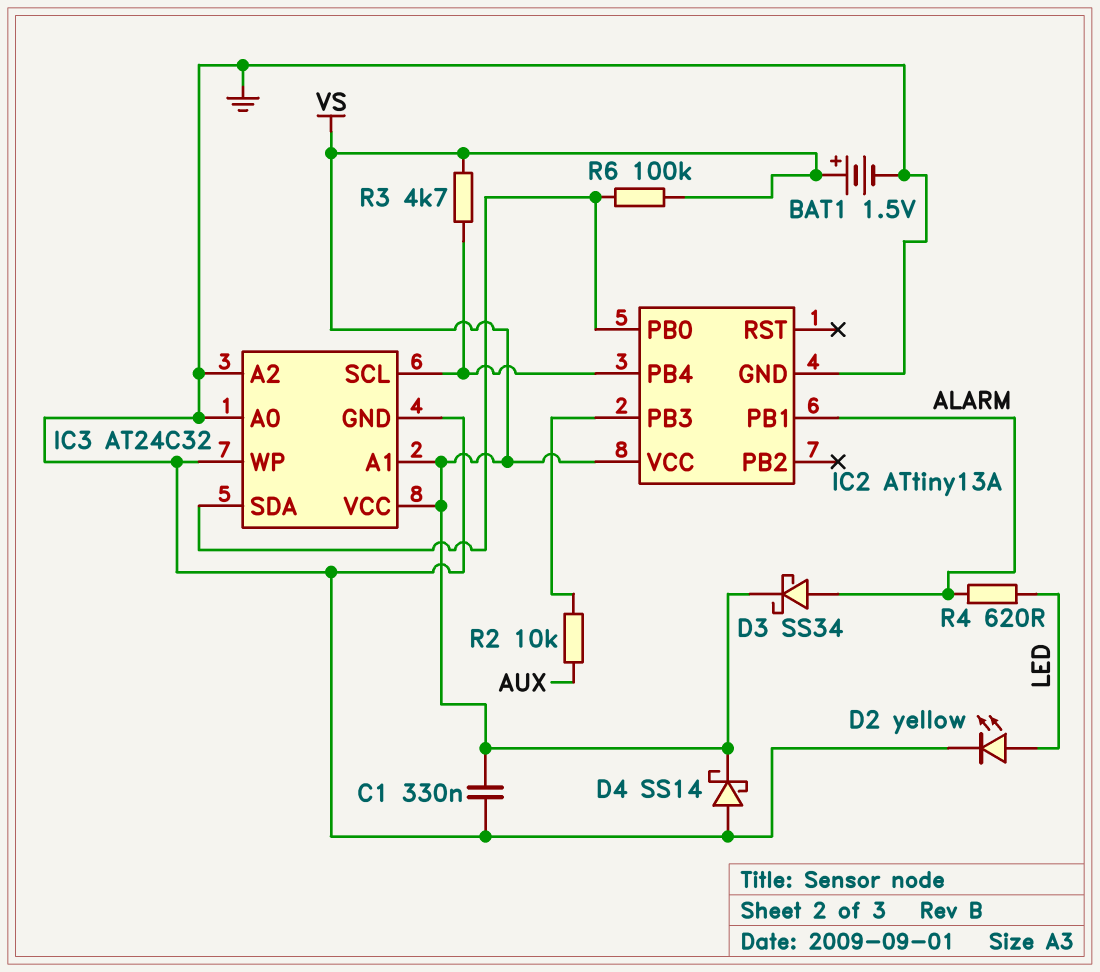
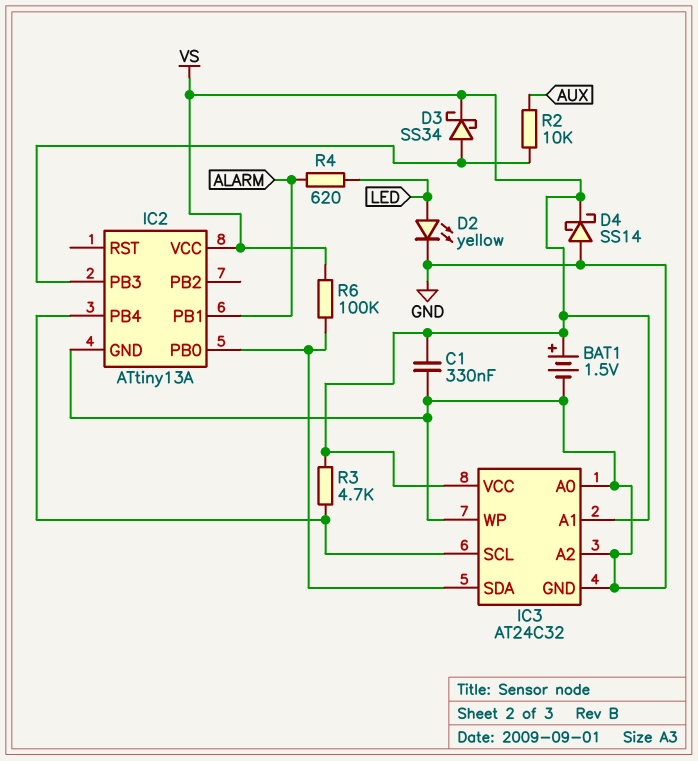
D3: schottky SS34 (A ALARM, K VS) -> schottky SS34 (A IC2/PB3, K VS)

